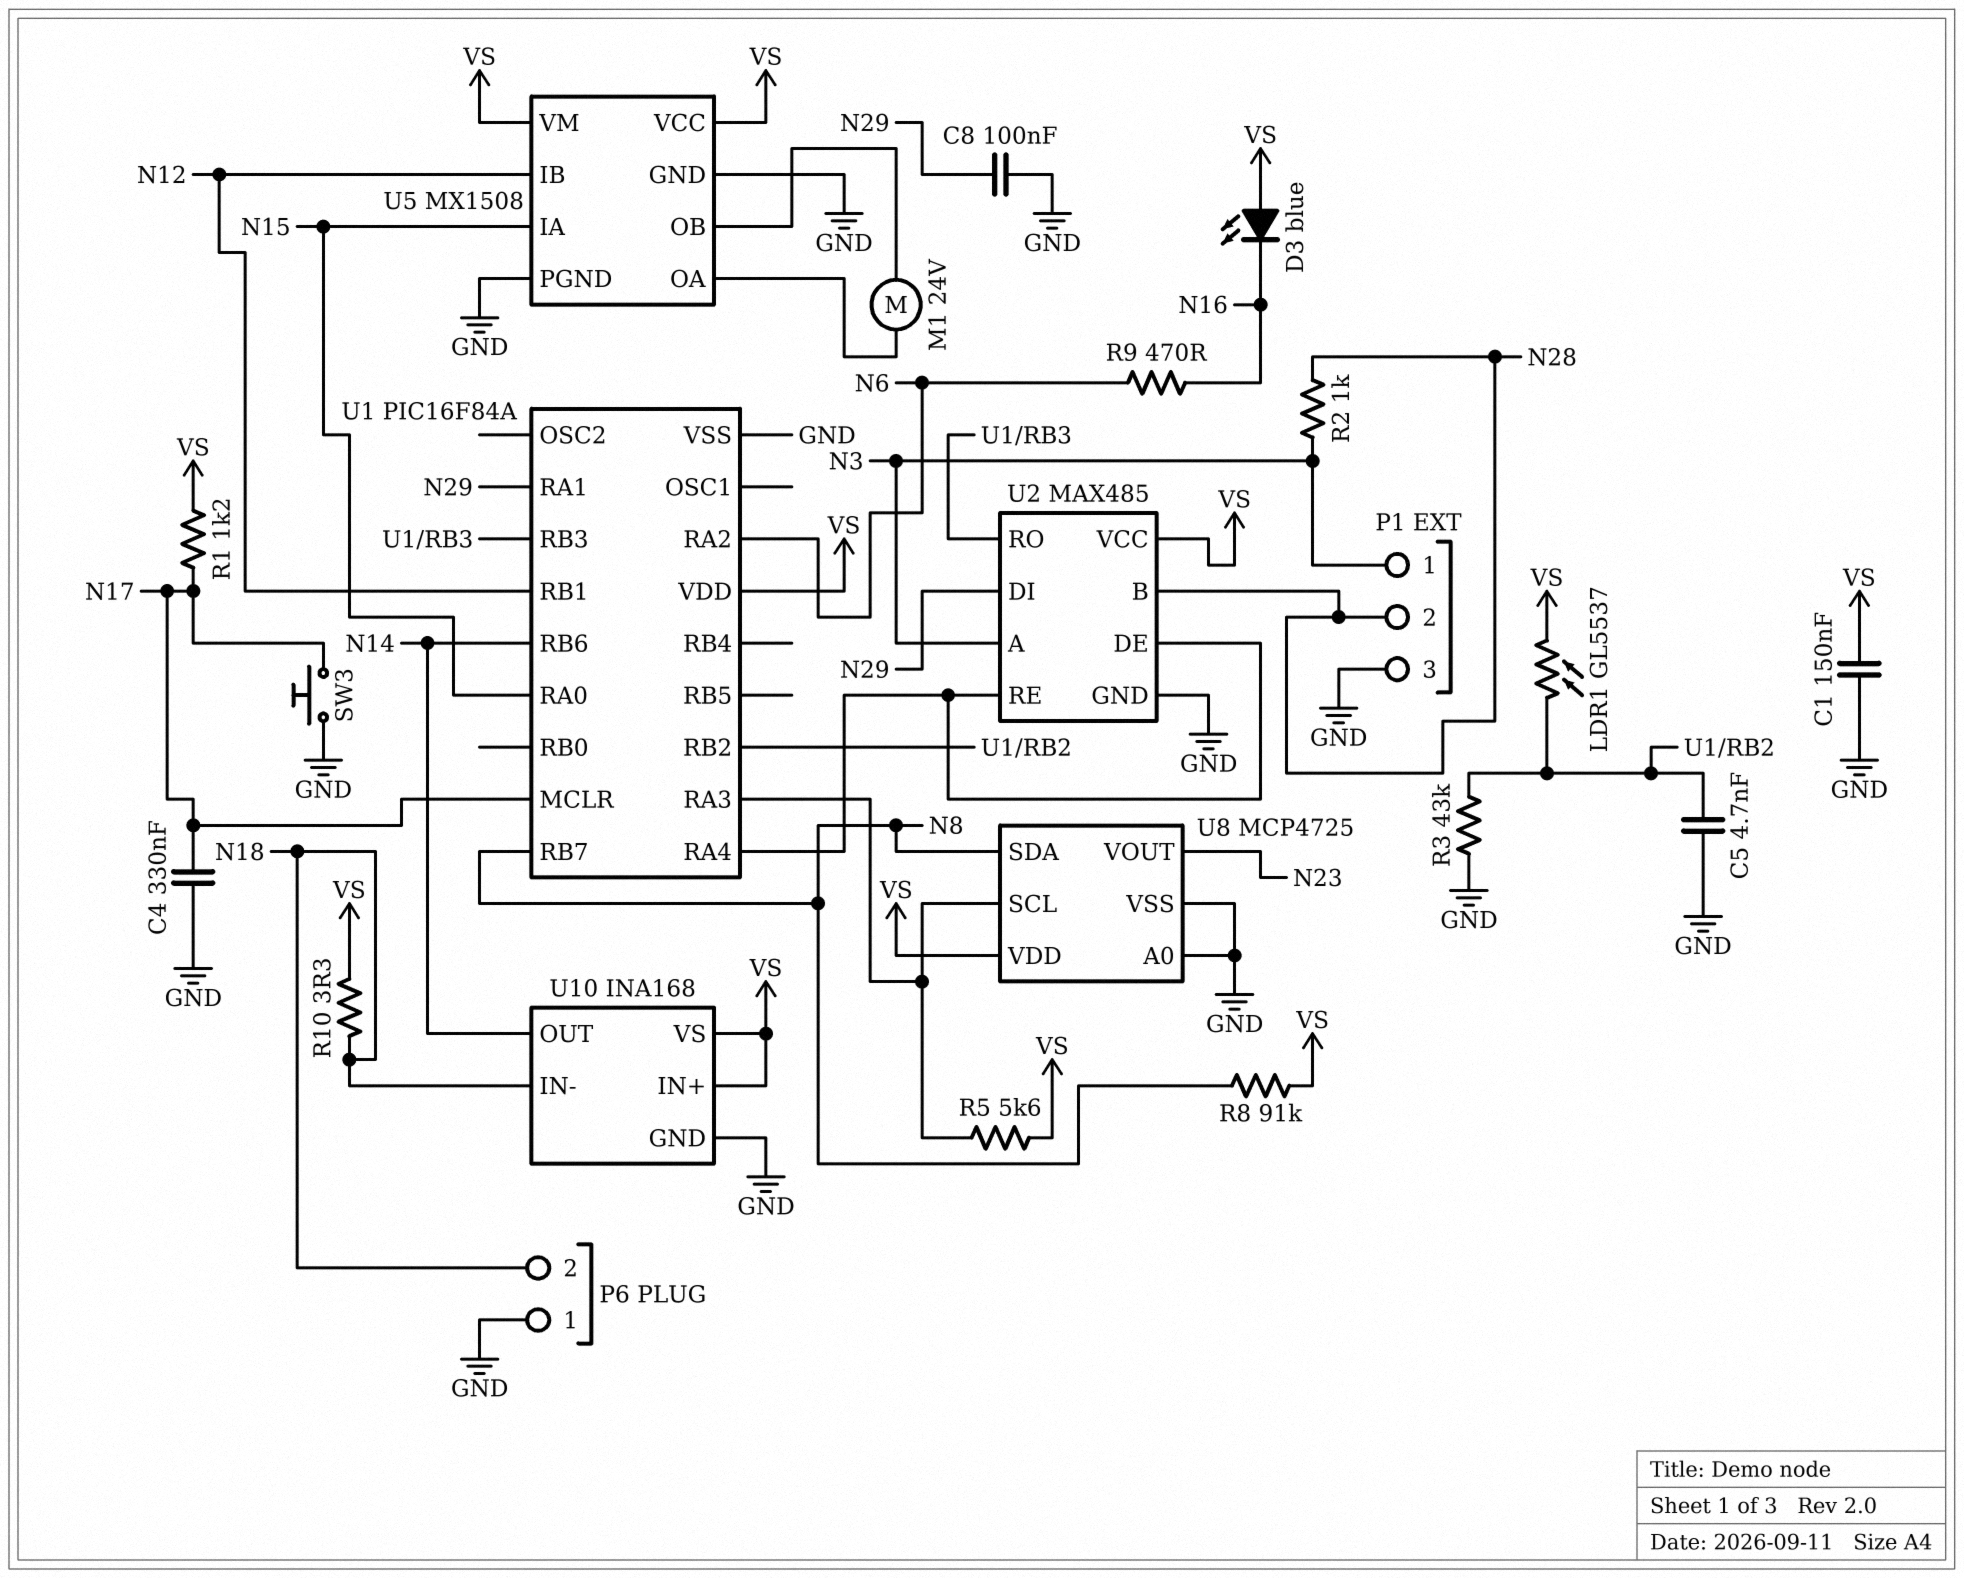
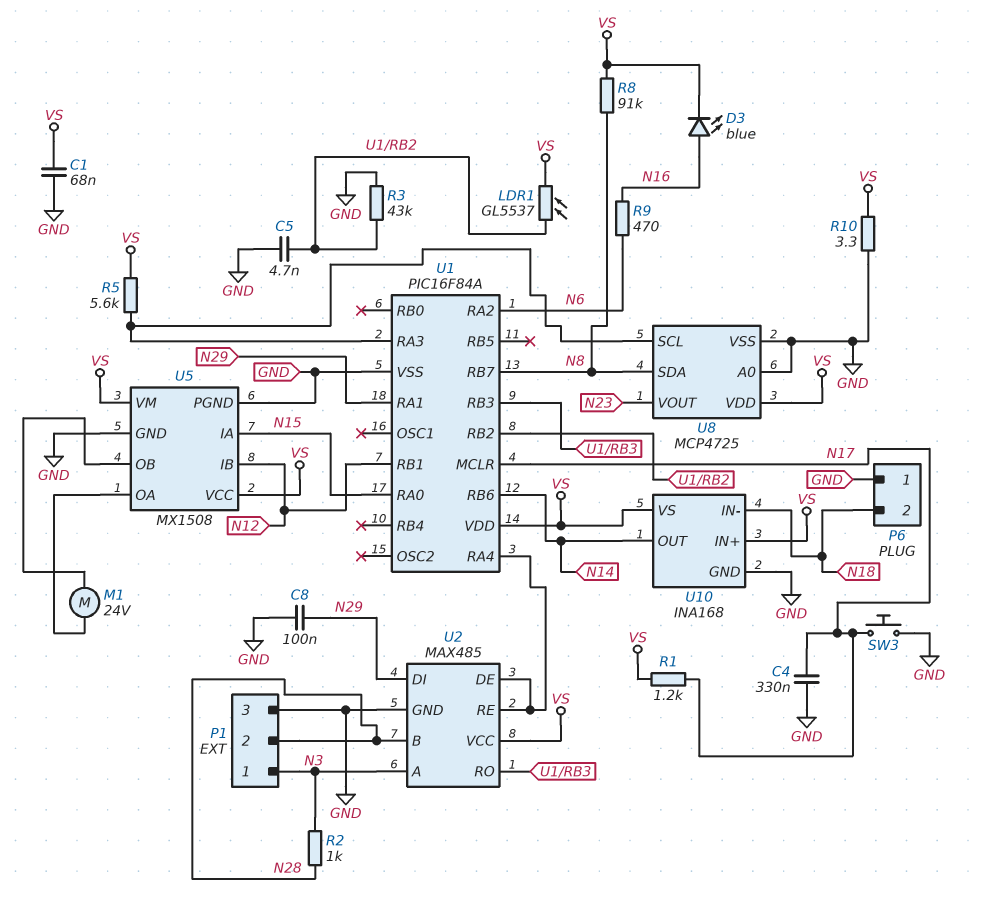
C1: 150nF (GND, VS) -> 68nF (GND, VS)
D3: LED blue (A VS, K N16) -> LED blue (A N16, K VS)
R10: 3.3 (N18, VS) -> 3.3 (GND, VS)

